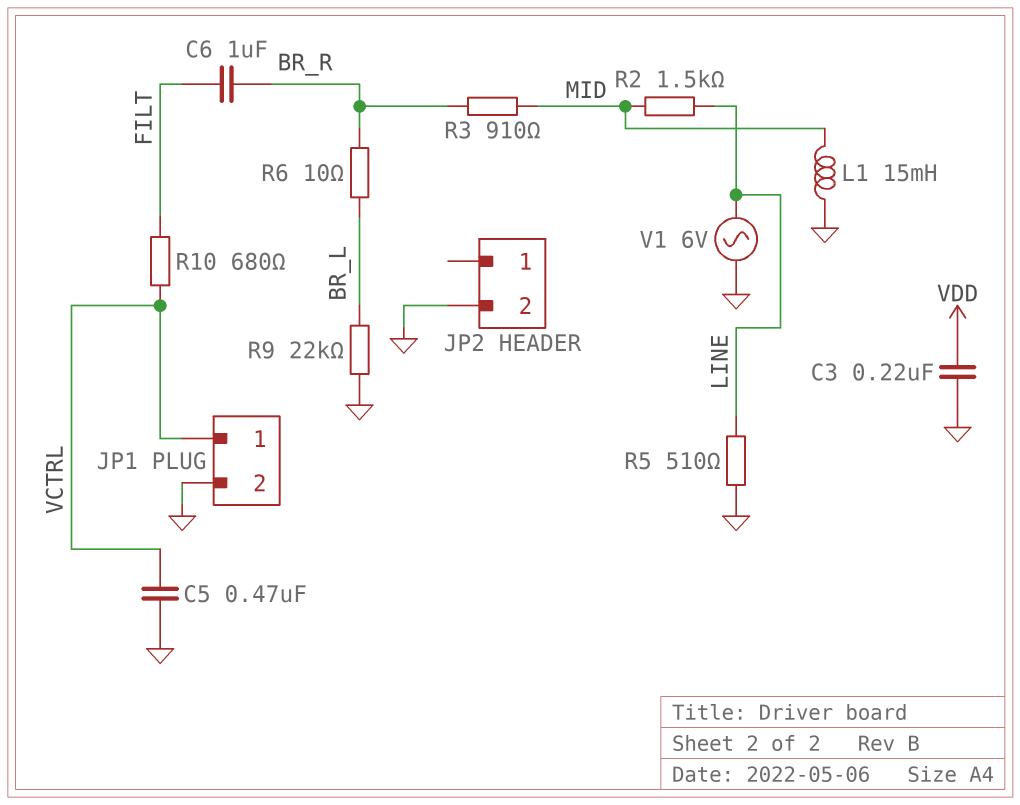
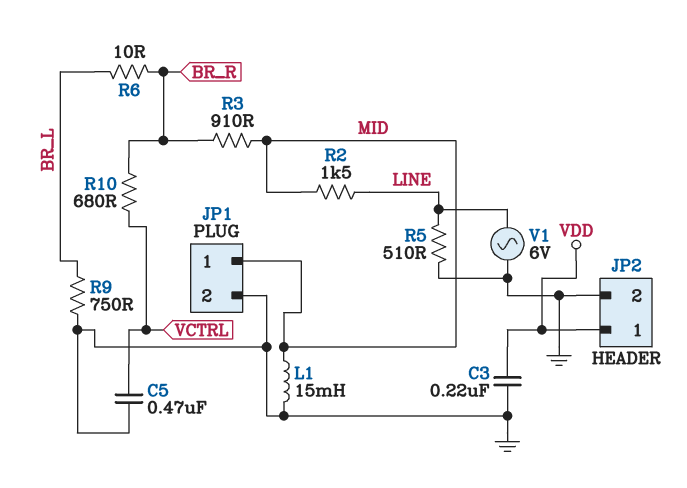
C6: 1uF (BR_R, FILT) -> none
JP1 pin 1: VCTRL -> MID
JP2 pin 1: none -> VDD
R9: 22k (BR_L, GND) -> 750 (BR_L, GND)
R10: 680 (FILT, VCTRL) -> 680 (BR_R, VCTRL)

